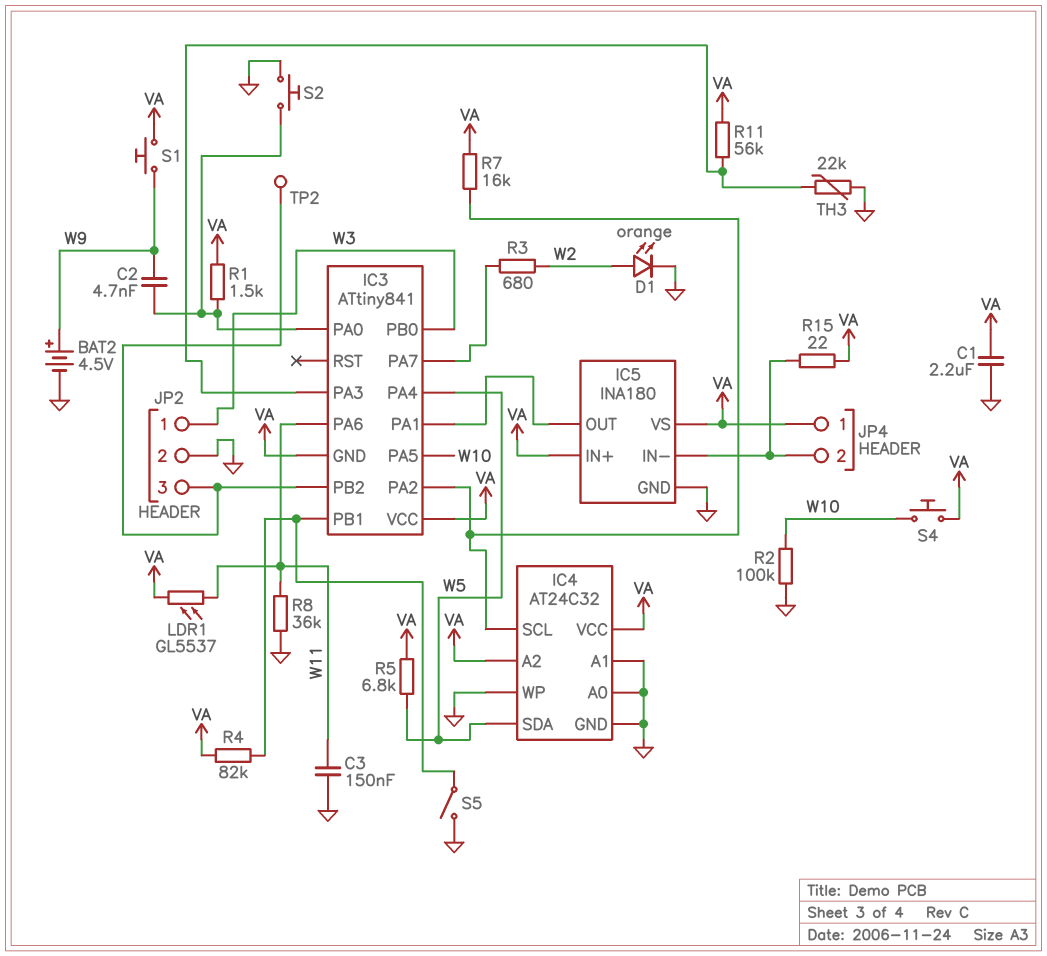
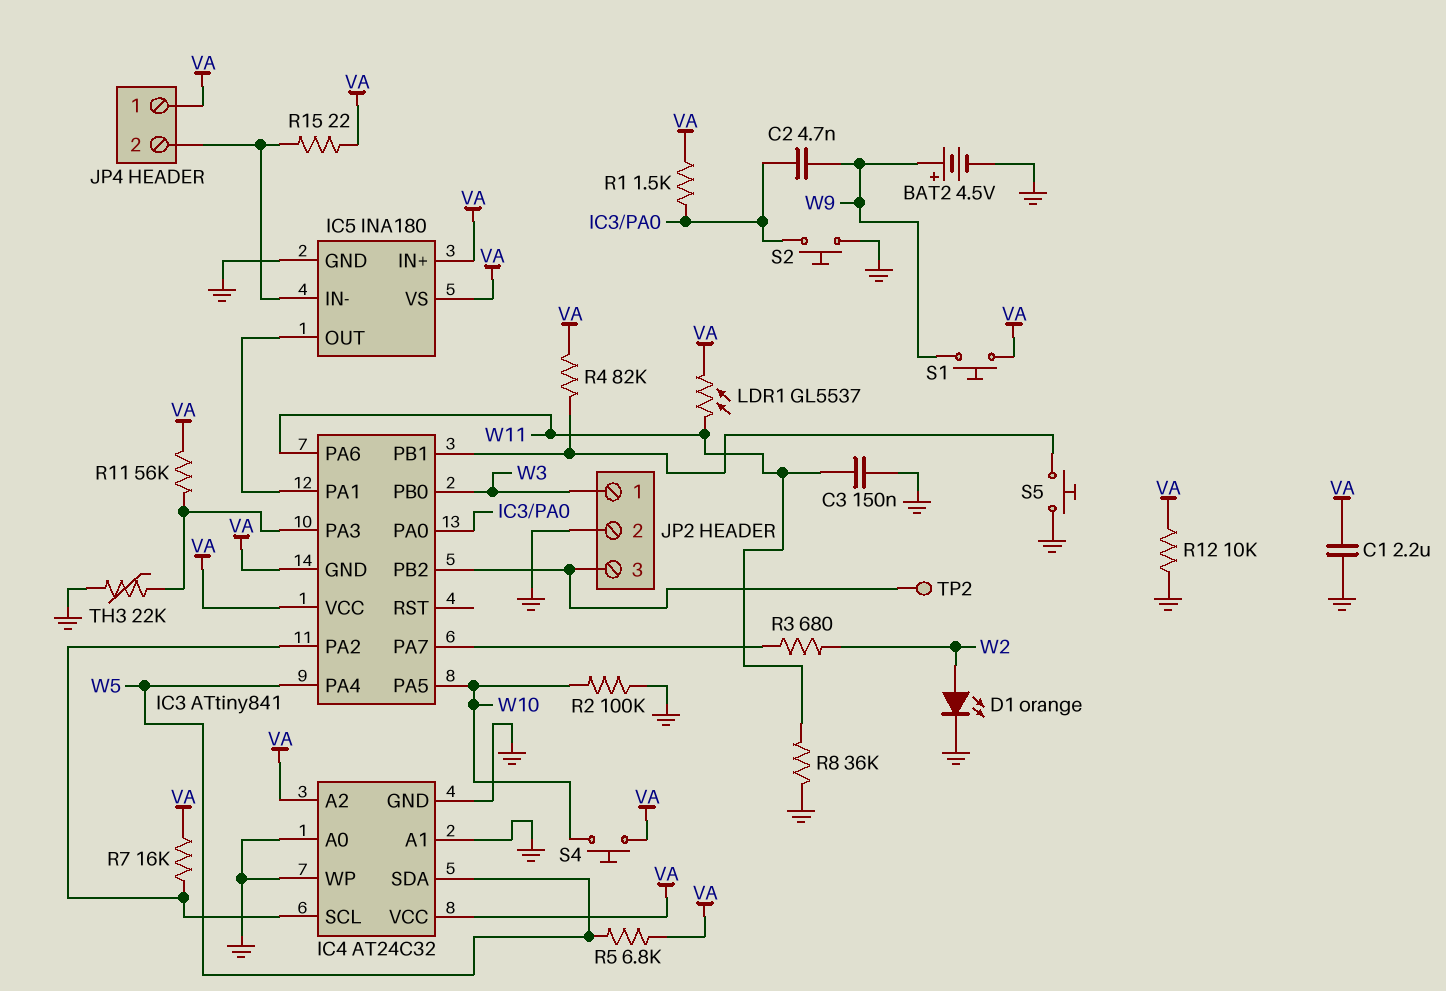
R12: none -> 10k (GND, VA)
S5: switch (GND, IC3/PB1) -> button (GND, IC3/PB1)

